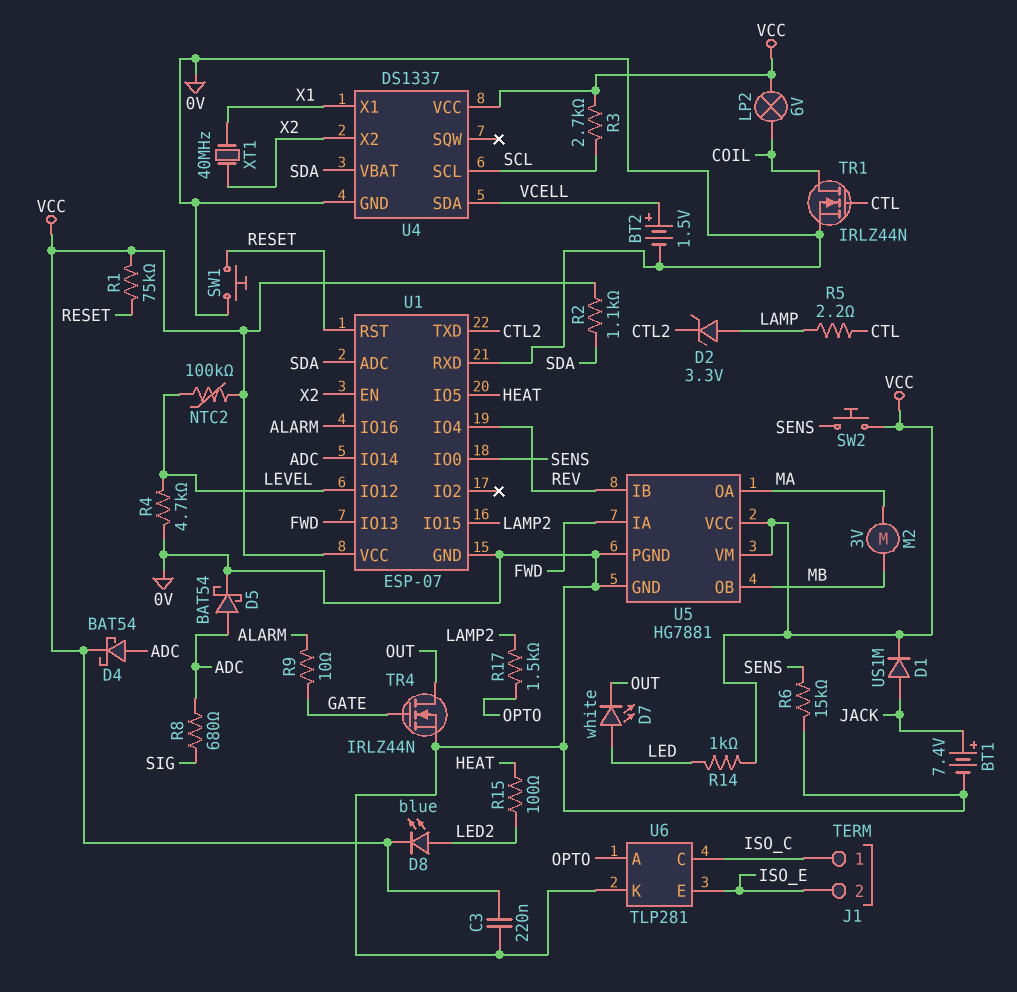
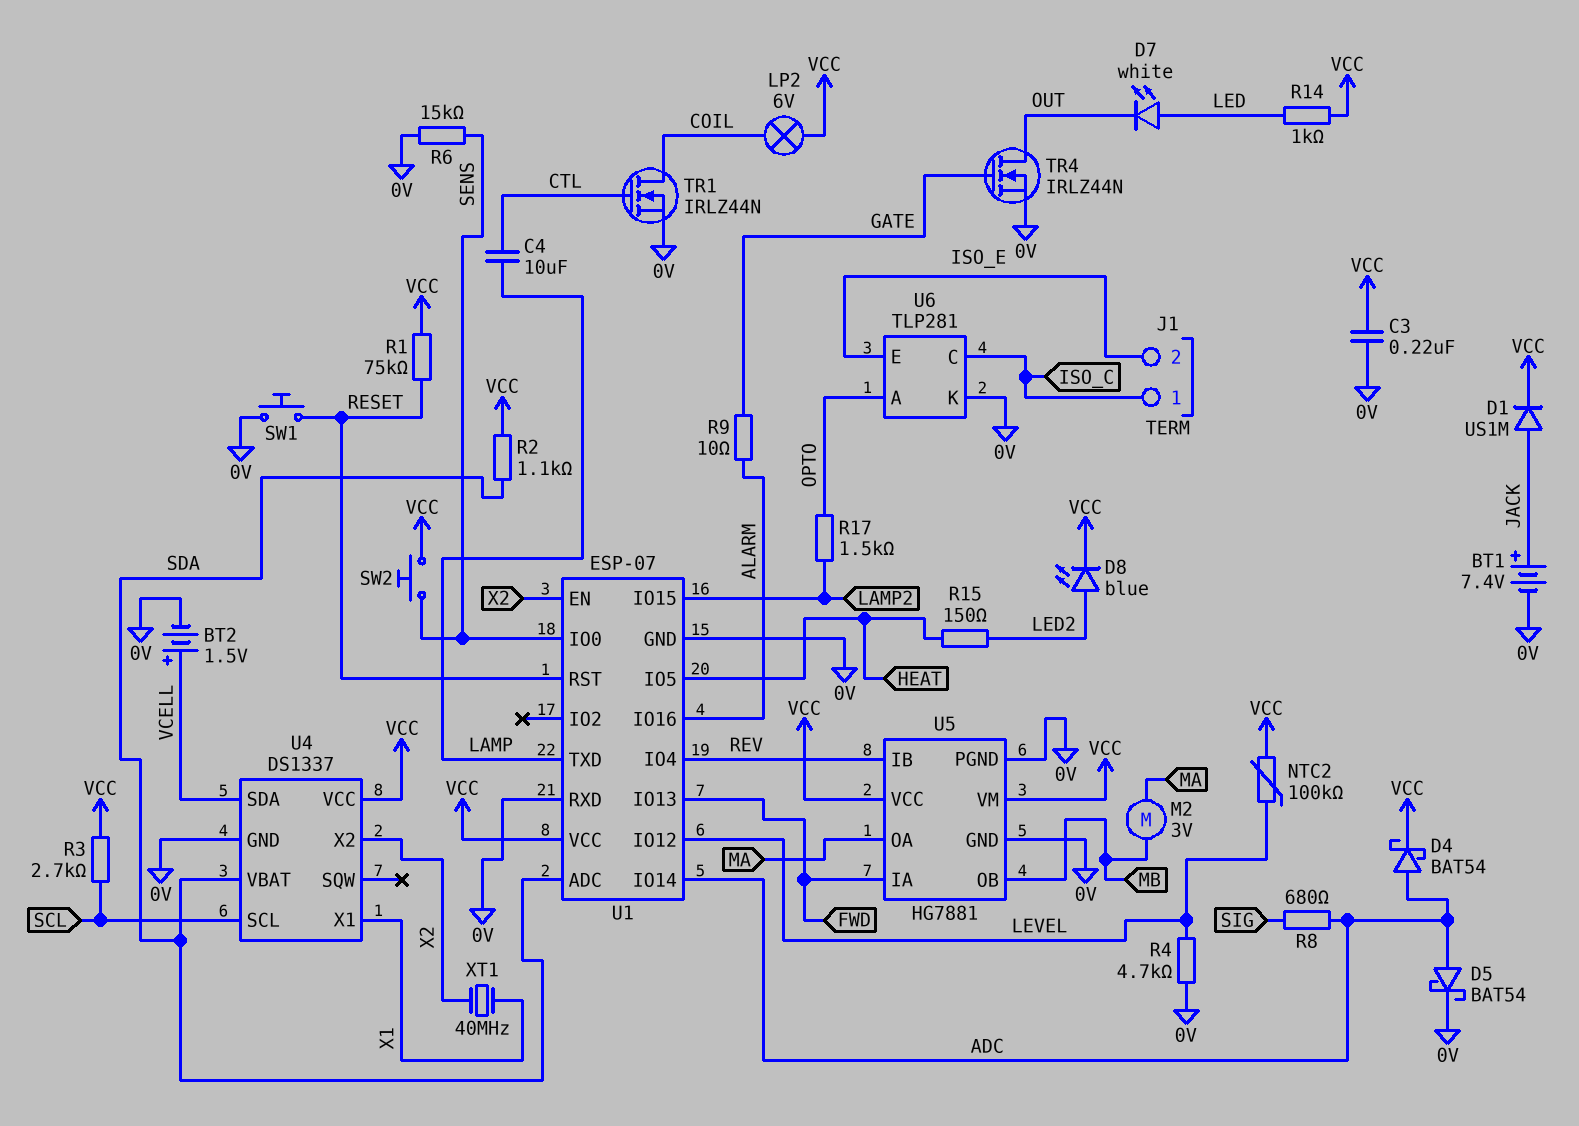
C4: none -> 10uF (CTL, LAMP)
D2: zener 3.3V (A LAMP, K CTL2) -> none
R5: 2.2 (CTL, LAMP) -> none
R15: 100 (HEAT, LED2) -> 150 (HEAT, LED2)
U1 pin TXD: CTL2 -> LAMP

